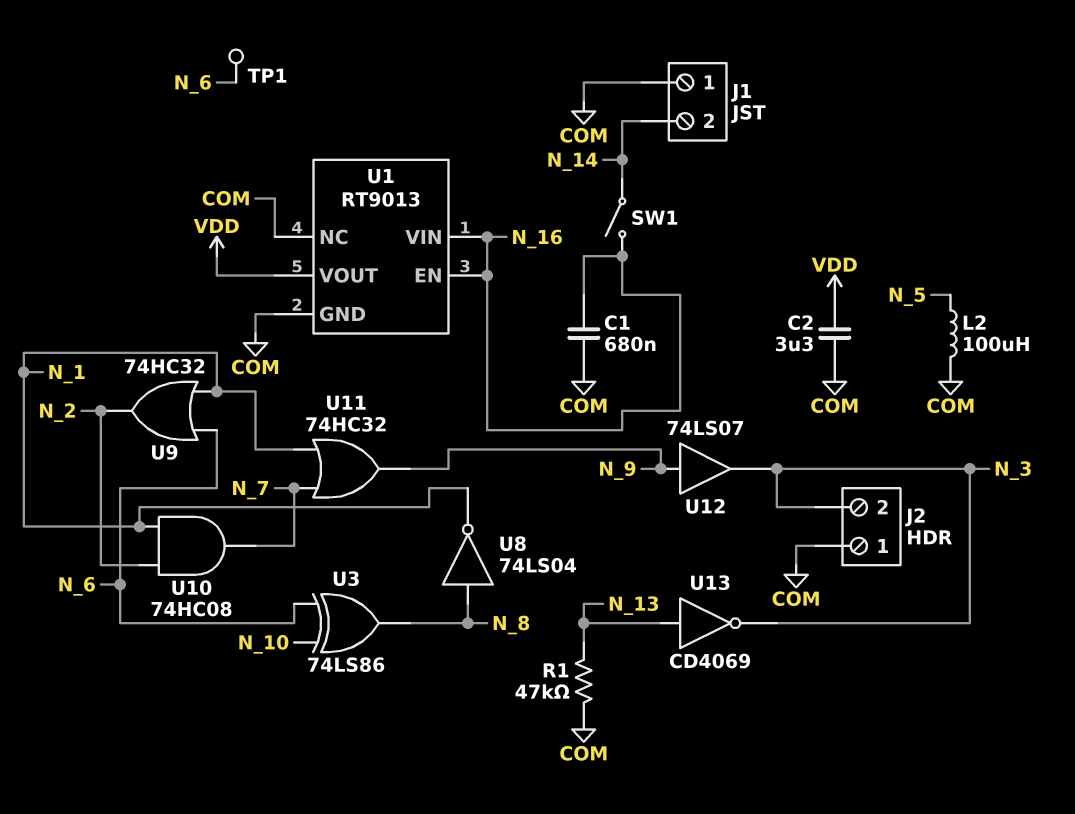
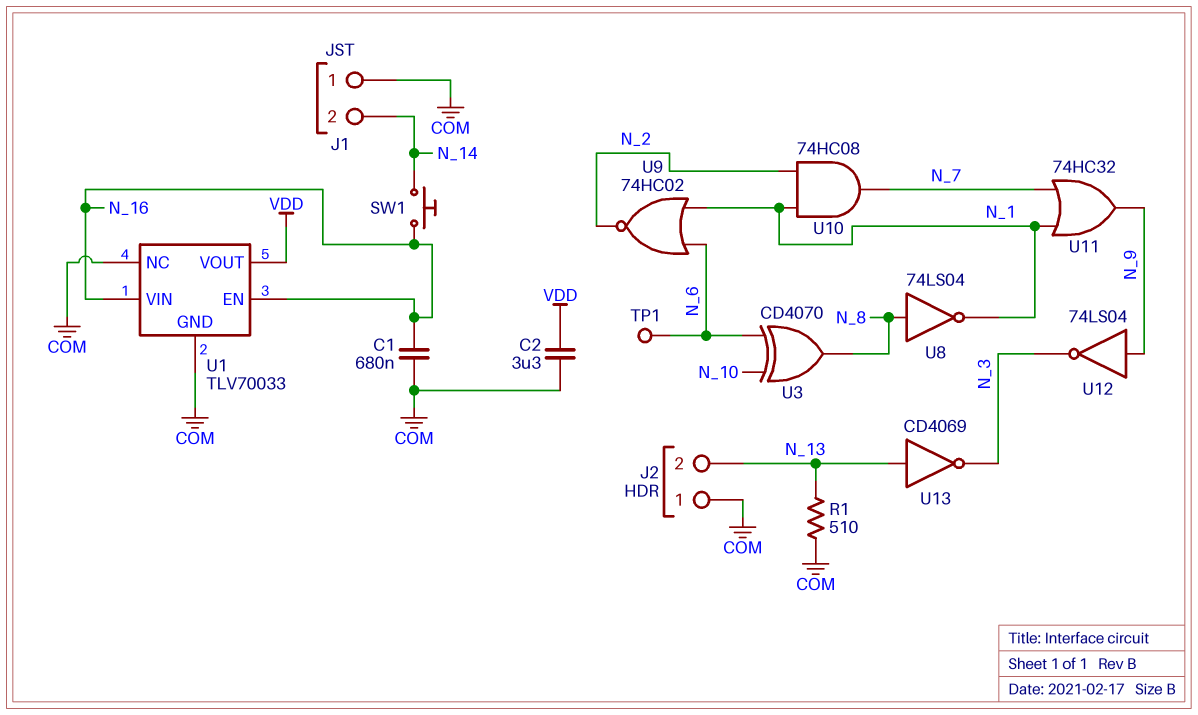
J2 pin 2: N_3 -> N_13
L2: 100uH (COM, N_5) -> none
R1: 47k (COM, N_13) -> 510 (COM, N_13)
SW1: switch (N_14, N_16) -> button (N_14, N_16)
U1: RT9013 -> TLV70033
U3: XOR 74LS86 (in N_6, in N_10, out N_8) -> XOR CD4070 (in N_6, in N_10, out N_8)
U9: OR 74HC32 (in N_1, in N_6, out N_2) -> NOR 74HC02 (in N_1, in N_6, out N_2)
U12: buffer 74LS07 (in N_9, out N_3) -> NOT 74LS04 (in N_9, out N_3)

